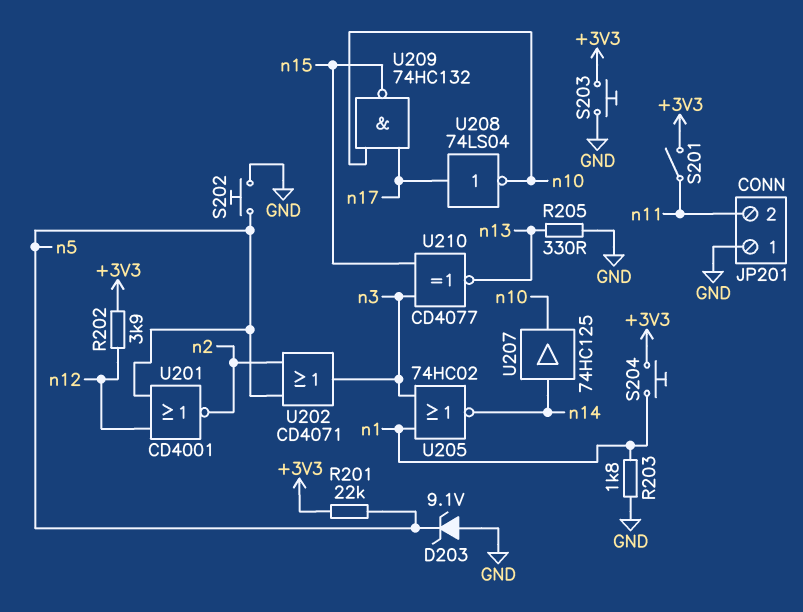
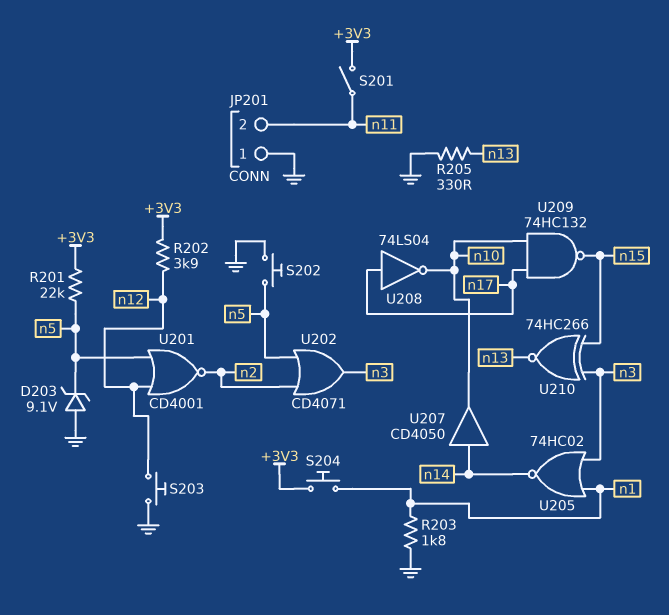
S203: button (+3V3, GND) -> button (GND, n12)
U207: buffer 74HC125 (in n14, out n10) -> buffer CD4050 (in n14, out n10)
U210: XNOR CD4077 (in n3, in n15, out n13) -> XNOR 74HC266 (in n3, in n15, out n13)

